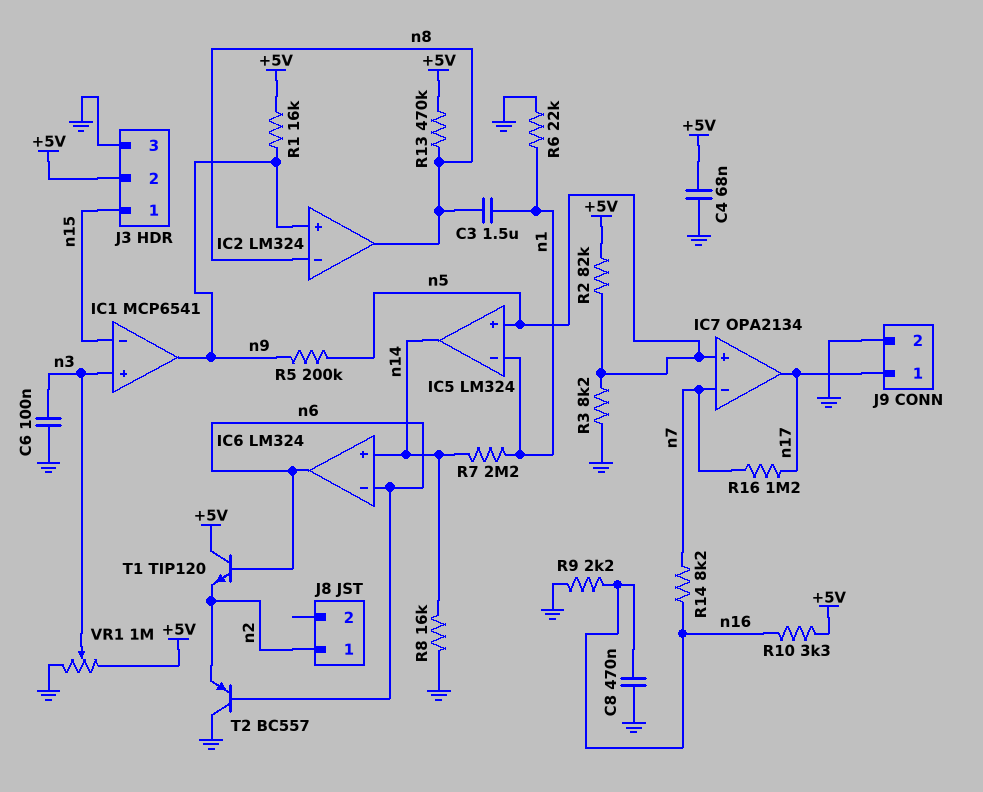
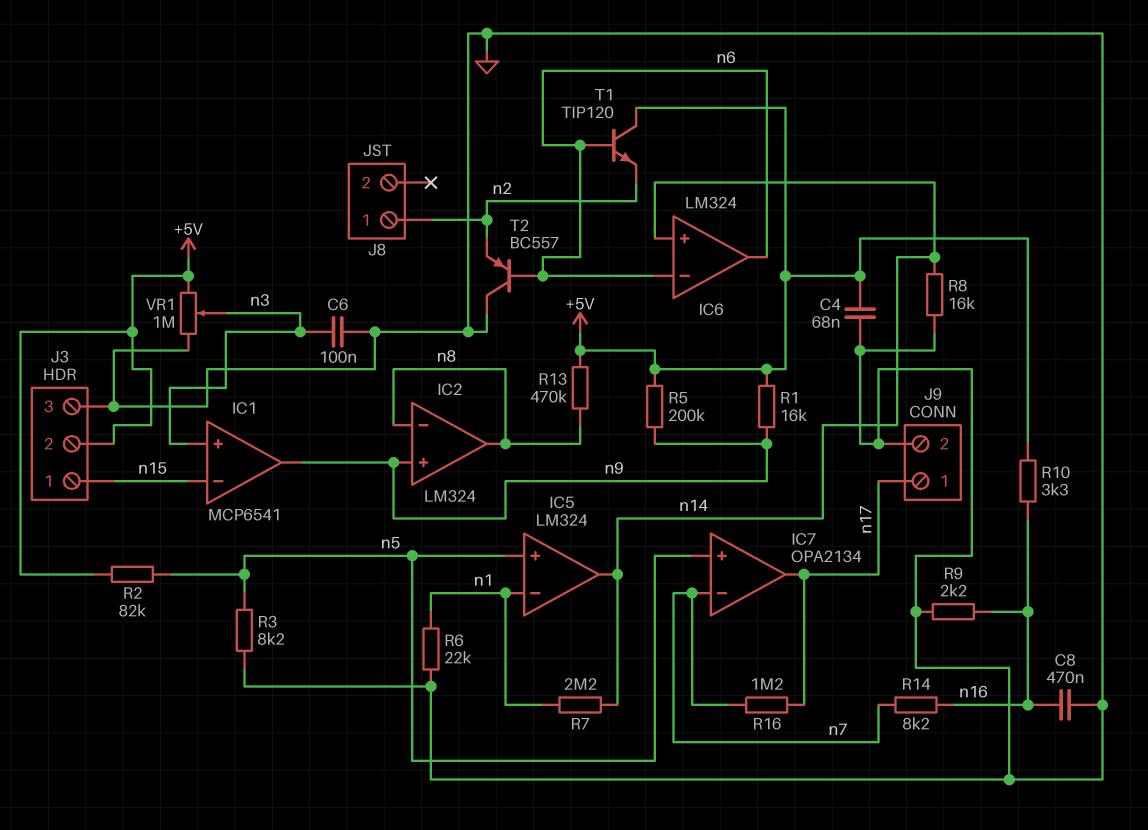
C3: 1.5uF (n1, n8) -> none
R5: 200k (n5, n9) -> 200k (+5V, n9)

